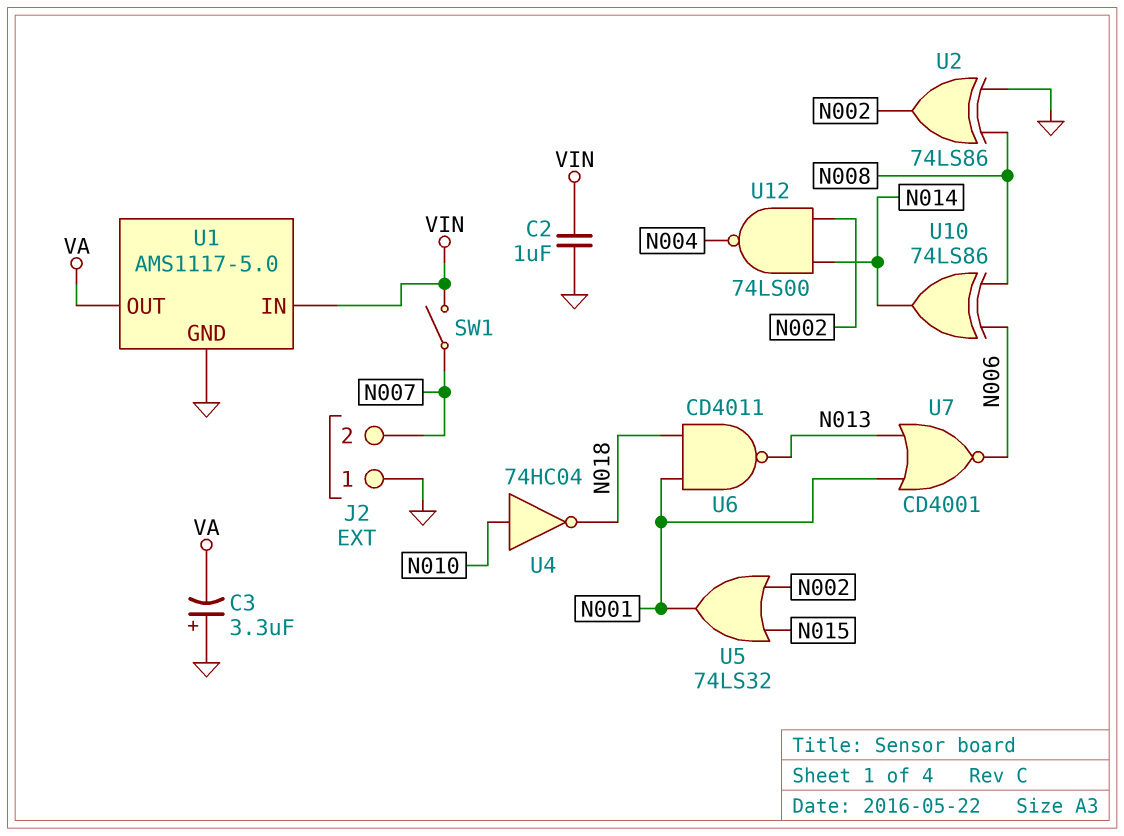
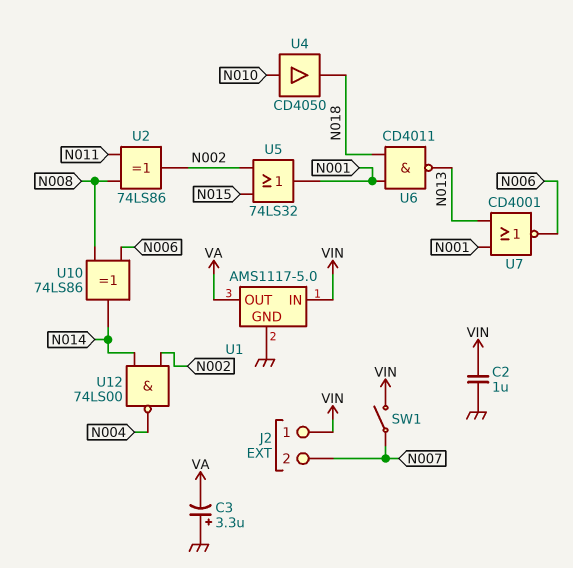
J2 pin 1: GND -> VIN
U2: XOR 74LS86 (in GND, in N008, out N002) -> XOR 74LS86 (in N008, in N011, out N002)
U4: NOT 74HC04 (in N010, out N018) -> buffer CD4050 (in N010, out N018)

